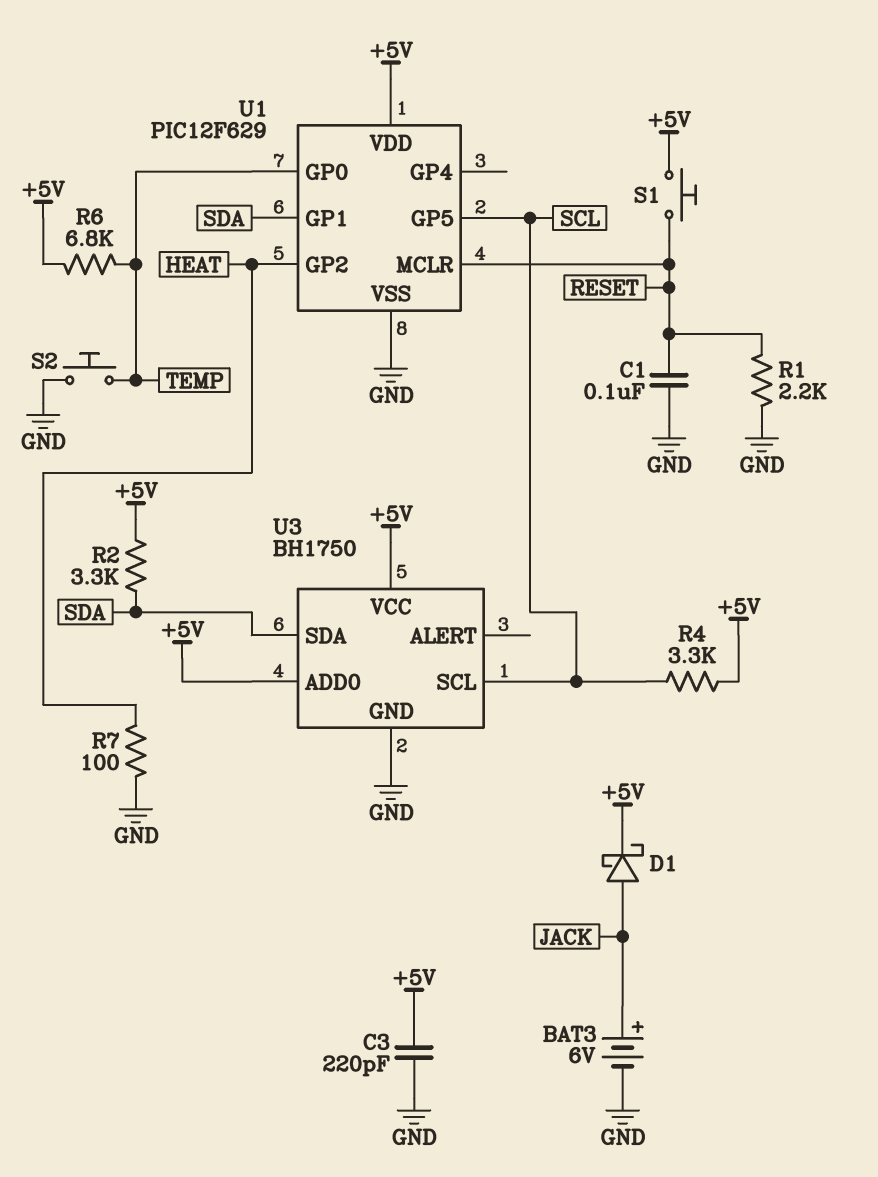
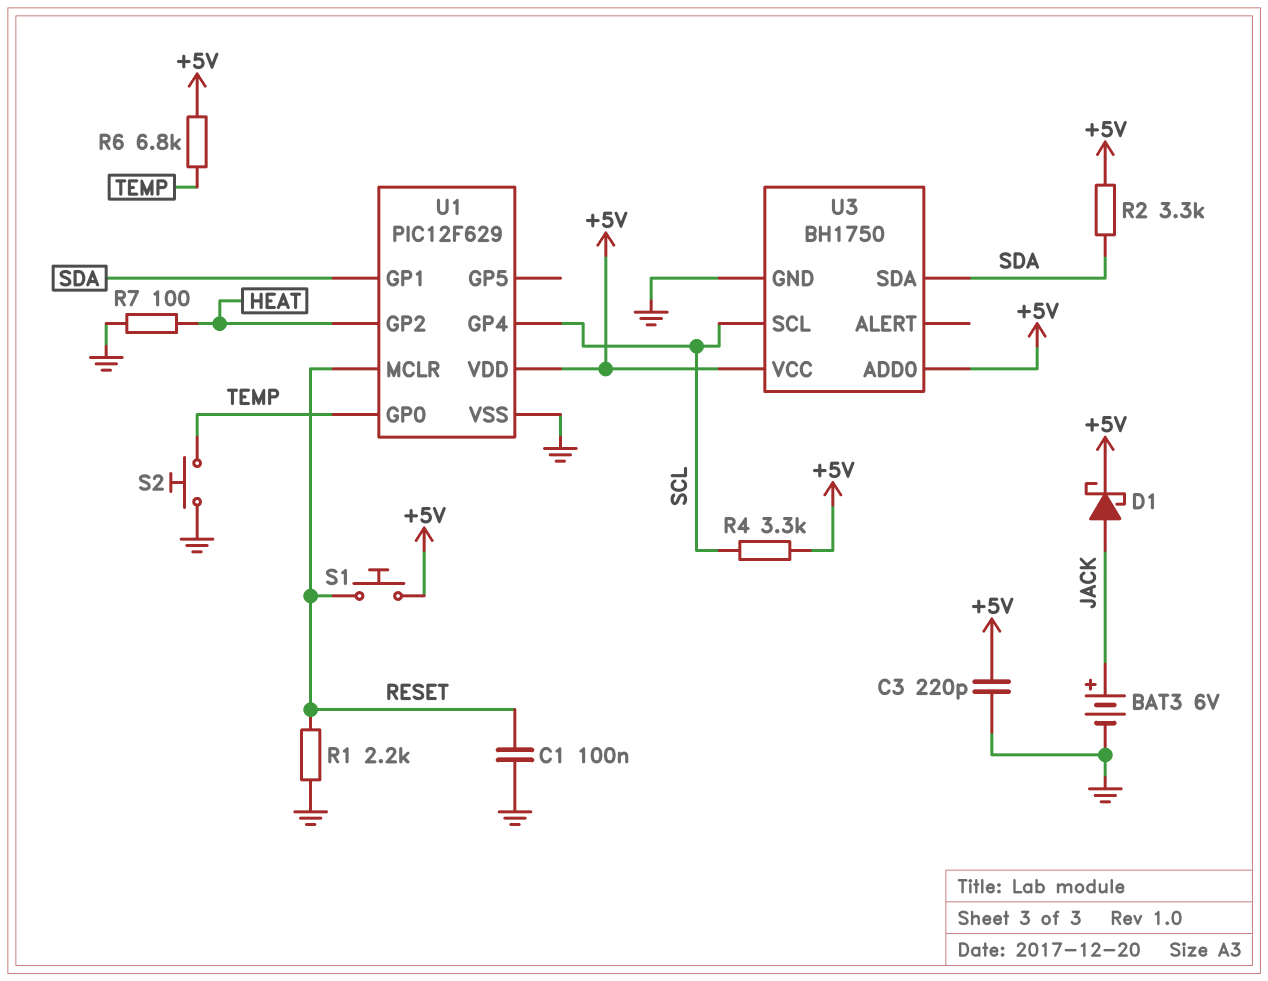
U1 pin GP4: none -> SCL
U1 pin GP5: SCL -> none

